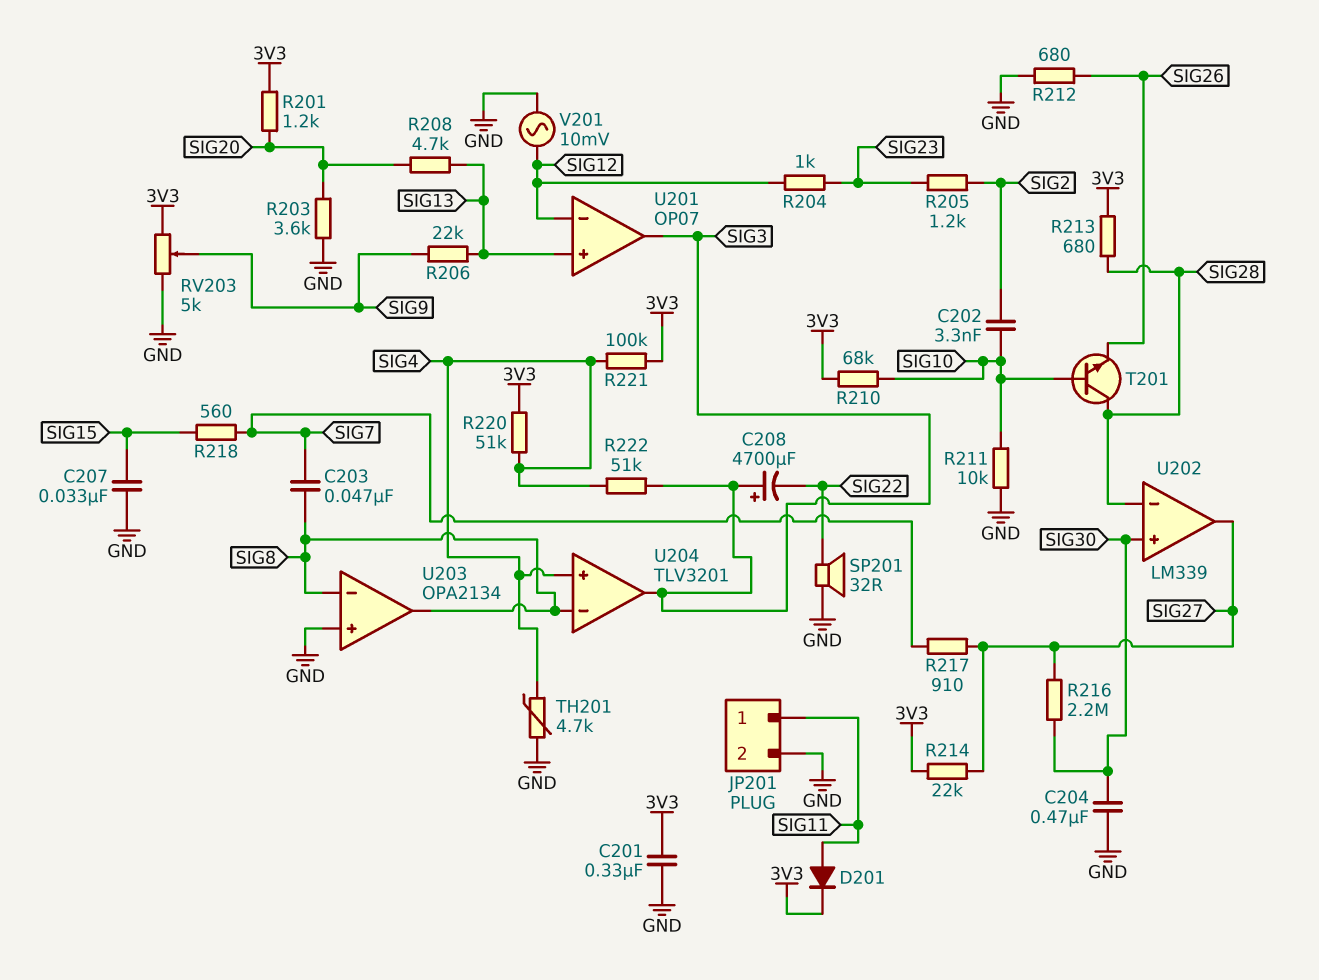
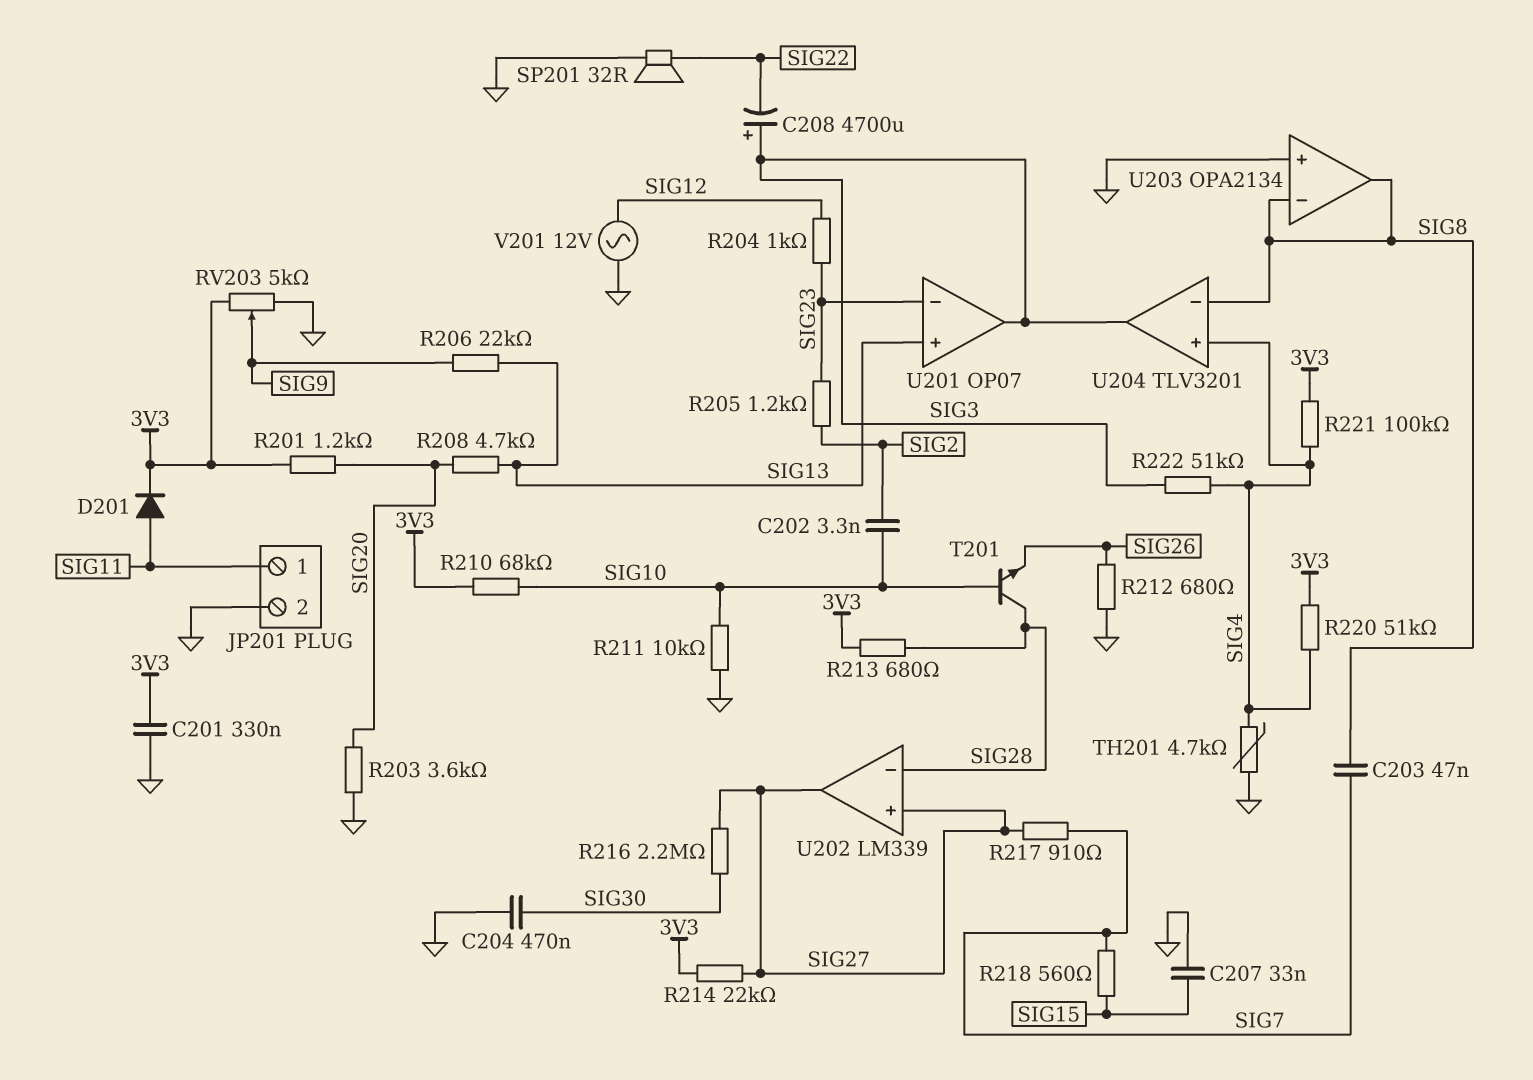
U201 pin in-: SIG12 -> SIG23
U202 pin in+: SIG30 -> SIG27
V201: AC 10mV (GND, SIG12) -> AC 12V (GND, SIG12)

